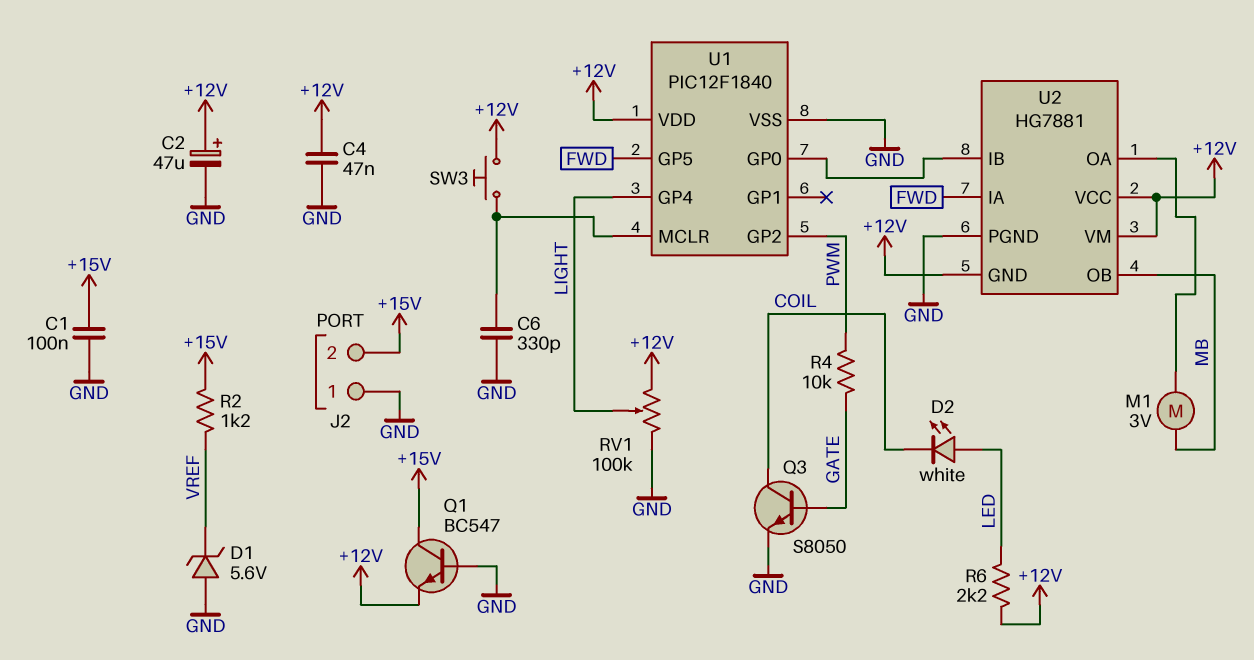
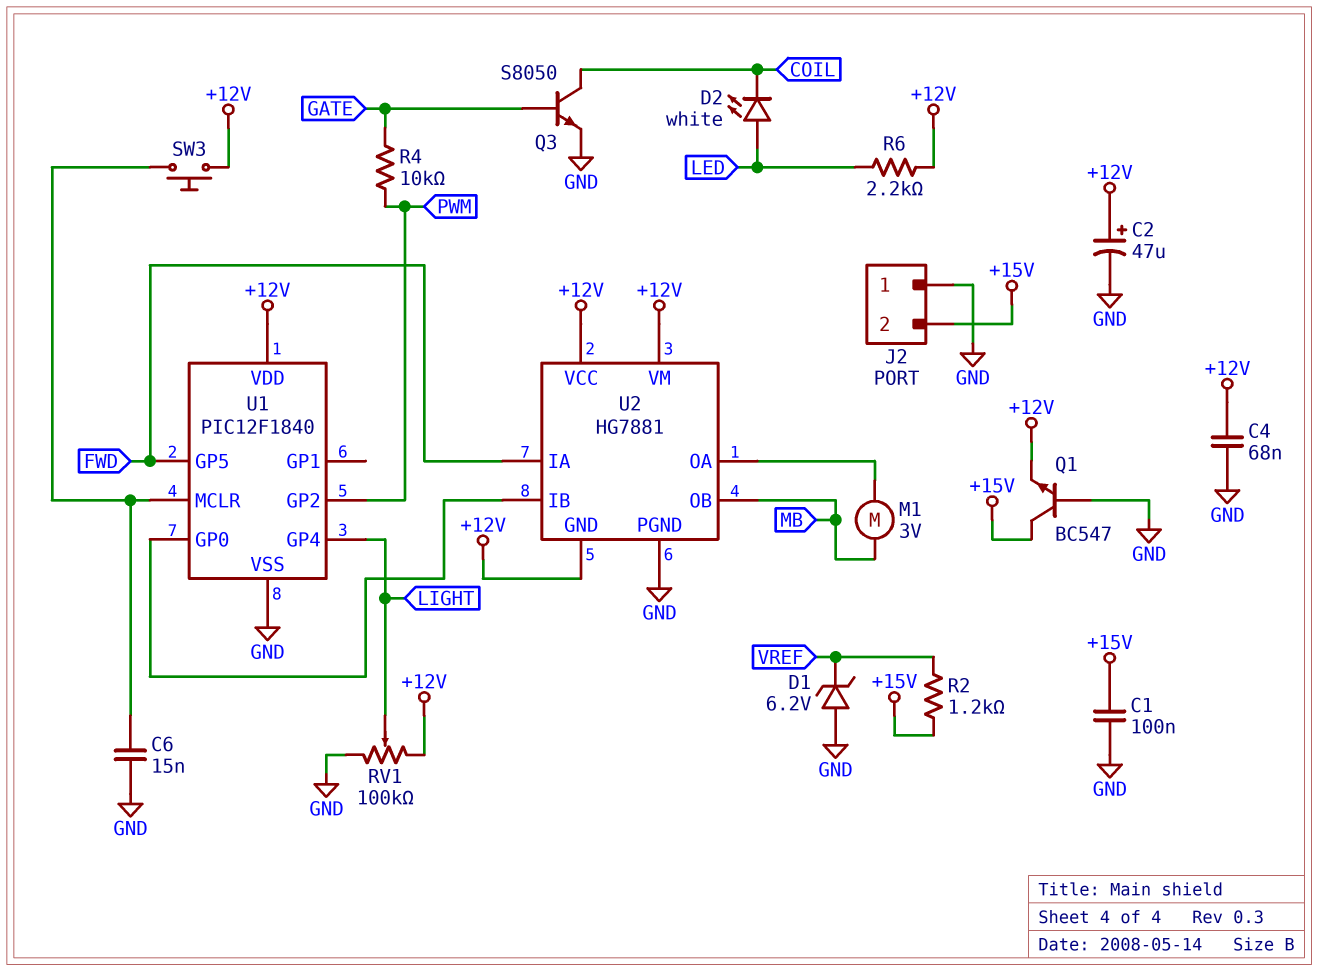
C4: 47nF (+12V, GND) -> 68nF (+12V, GND)
C6: 330pF (GND, U1/MCLR) -> 15nF (GND, U1/MCLR)
D1: zener 5.6V (A GND, K VREF) -> zener 6.2V (A GND, K VREF)

